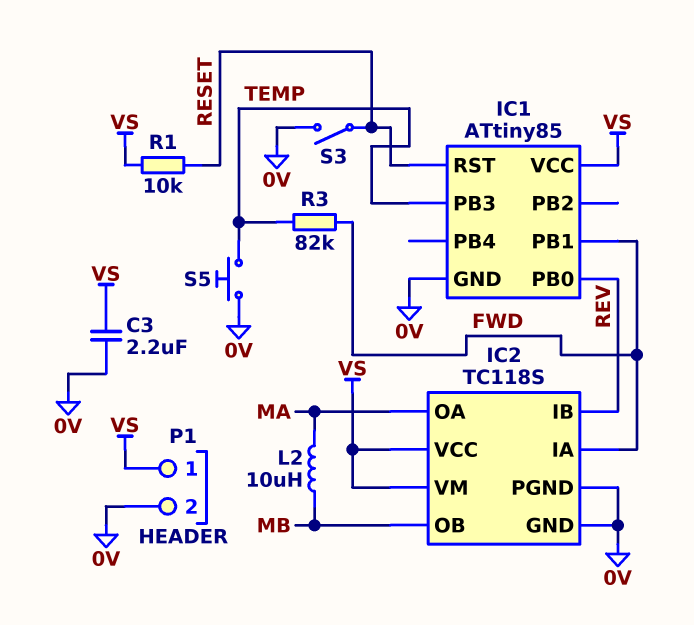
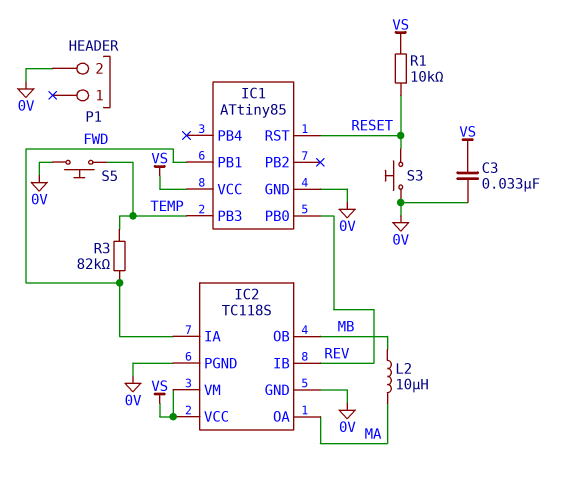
C3: 2.2uF (0V, VS) -> 33nF (0V, VS)
P1 pin 1: VS -> none
S3: switch (0V, RESET) -> button (0V, RESET)

